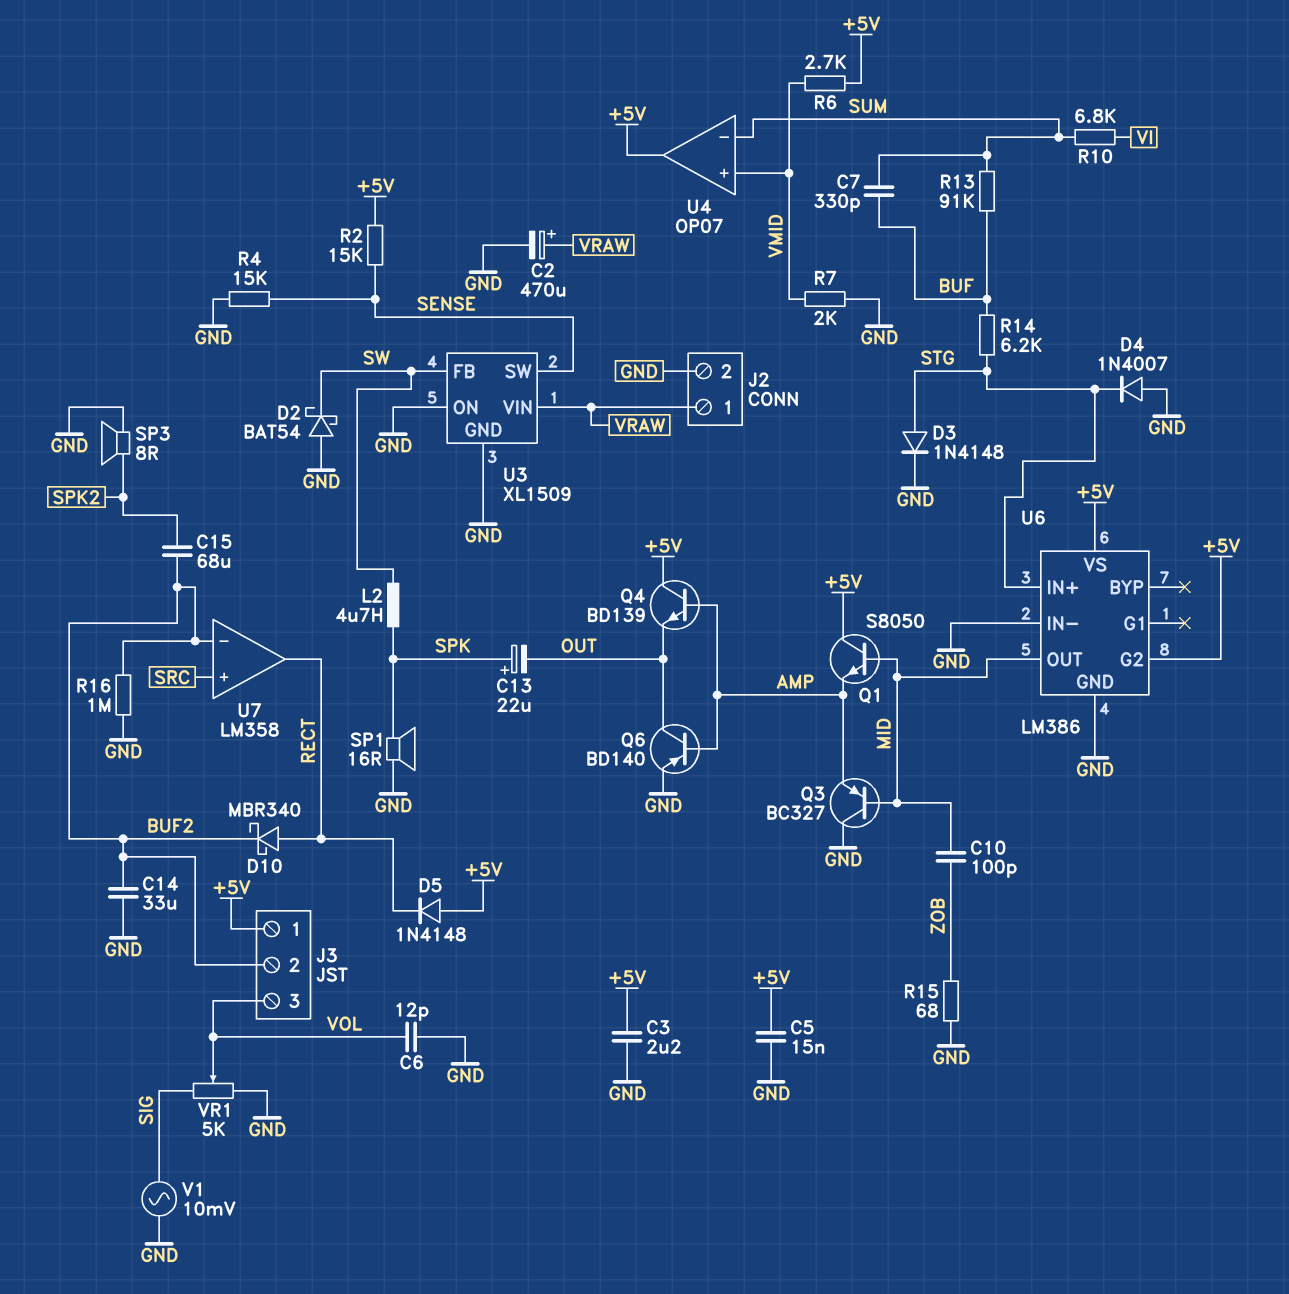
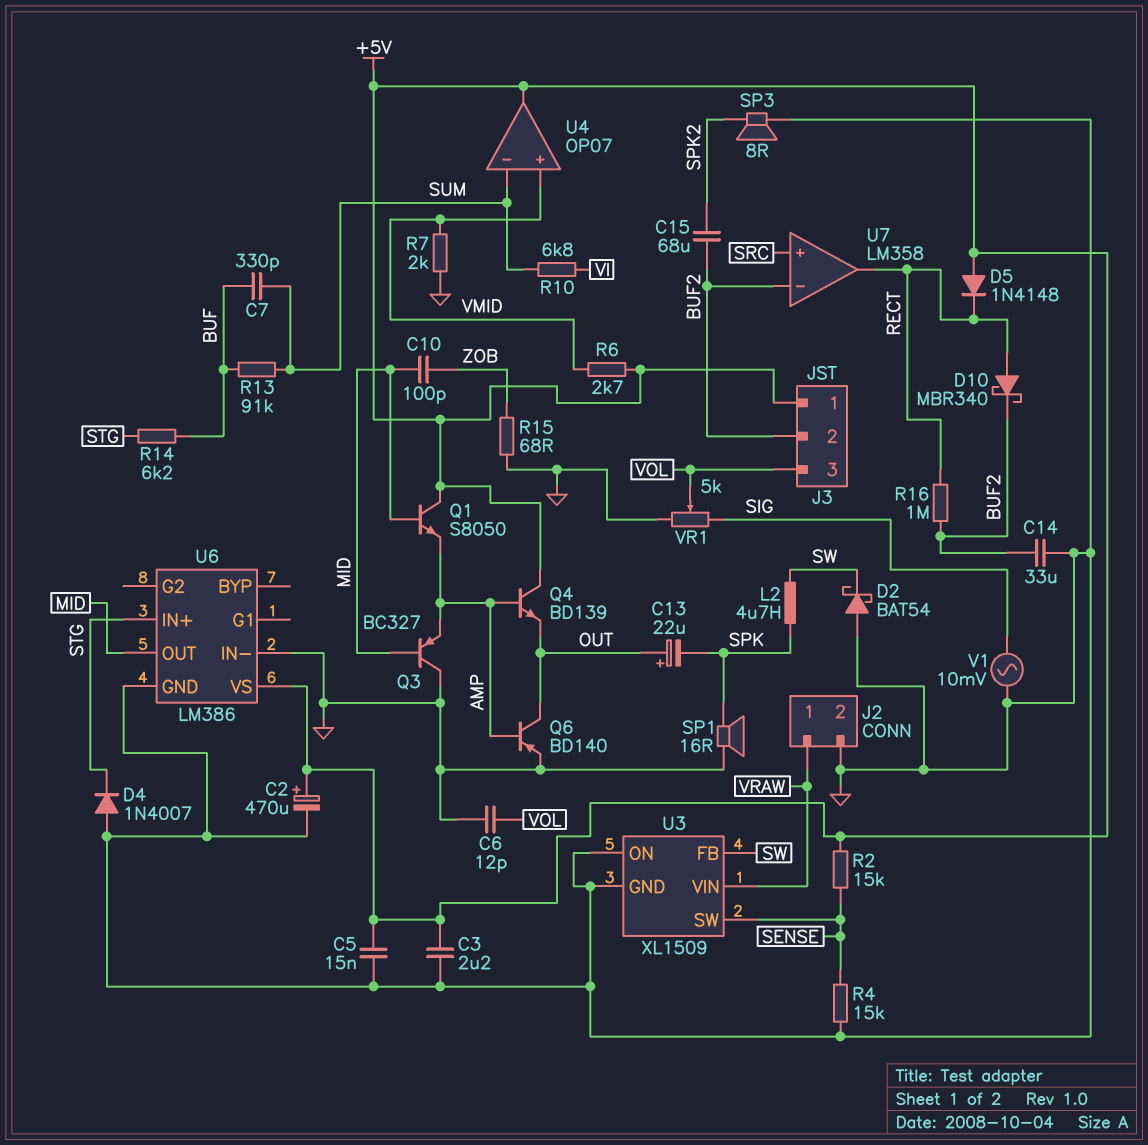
C2: 470uF (plus VRAW, minus GND) -> 470uF (plus +5V, minus GND)
C13: 22uF (plus SPK, minus OUT) -> 22uF (plus OUT, minus SPK)
D3: diode 1N4148 (A STG, K GND) -> none
R16: 1M (BUF2, GND) -> 1M (BUF2, RECT)
U6 pin G2: +5V -> none

